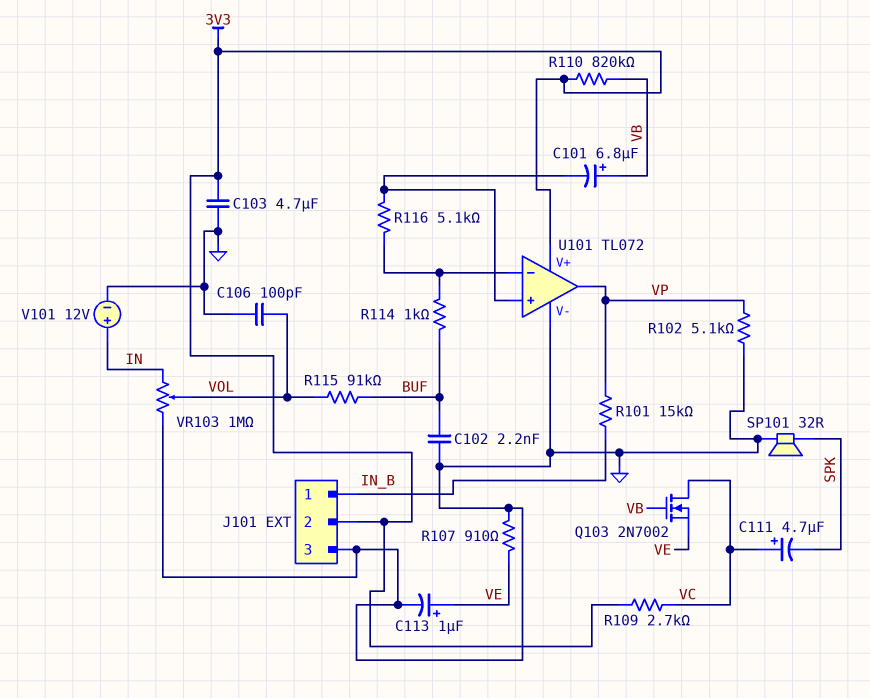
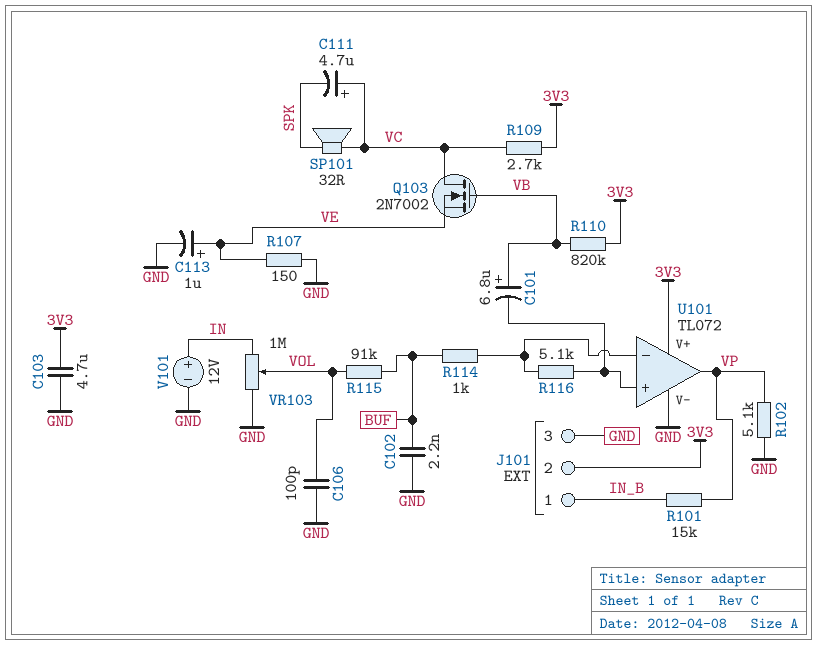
R107: 910 (GND, VE) -> 150 (GND, VE)
SP101: speaker 32R (GND, SPK) -> speaker 32R (SPK, VC)

